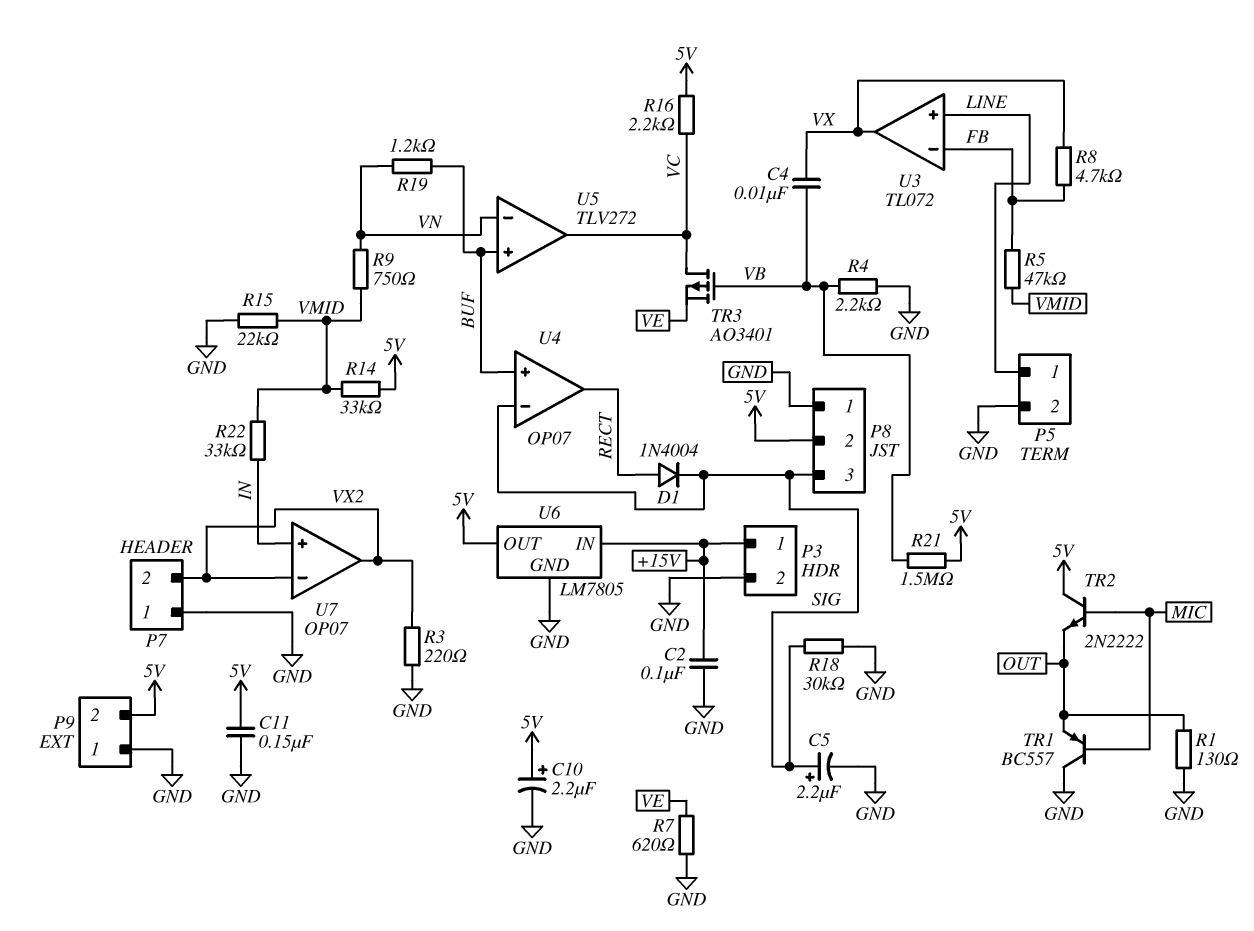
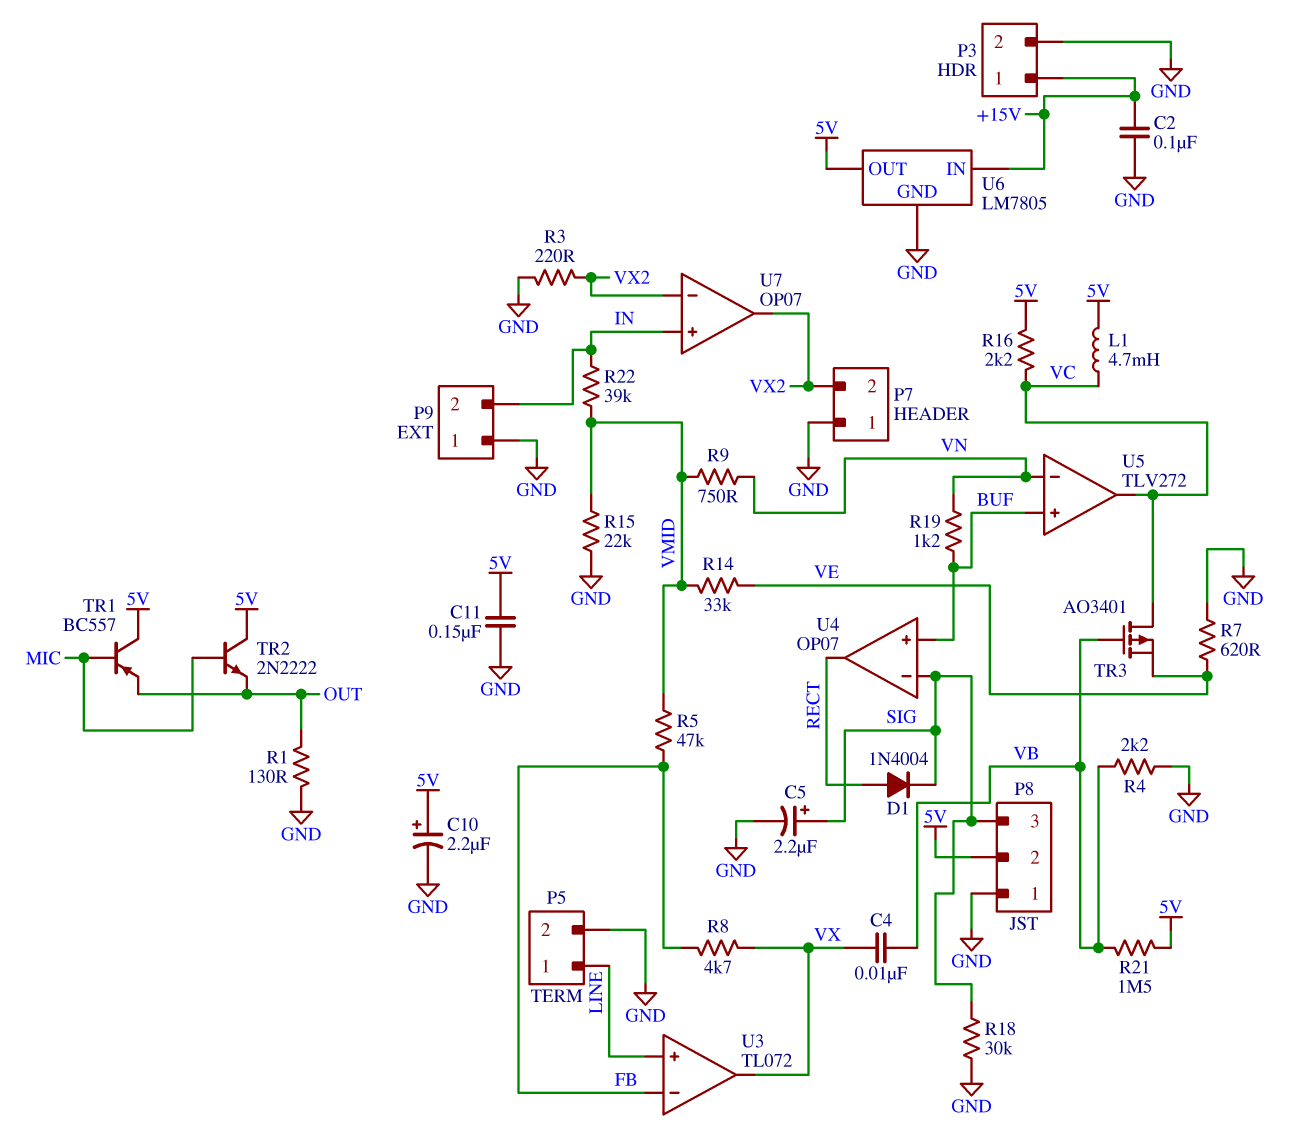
L1: none -> 4.7mH (5V, VC)
P9 pin 2: 5V -> IN
R14: 33k (5V, VMID) -> 33k (VE, VMID)
R22: 33k (IN, VMID) -> 39k (IN, VMID)
TR1: PNP BC557 (B MIC, C GND, E OUT) -> PNP BC557 (B MIC, C 5V, E OUT)

